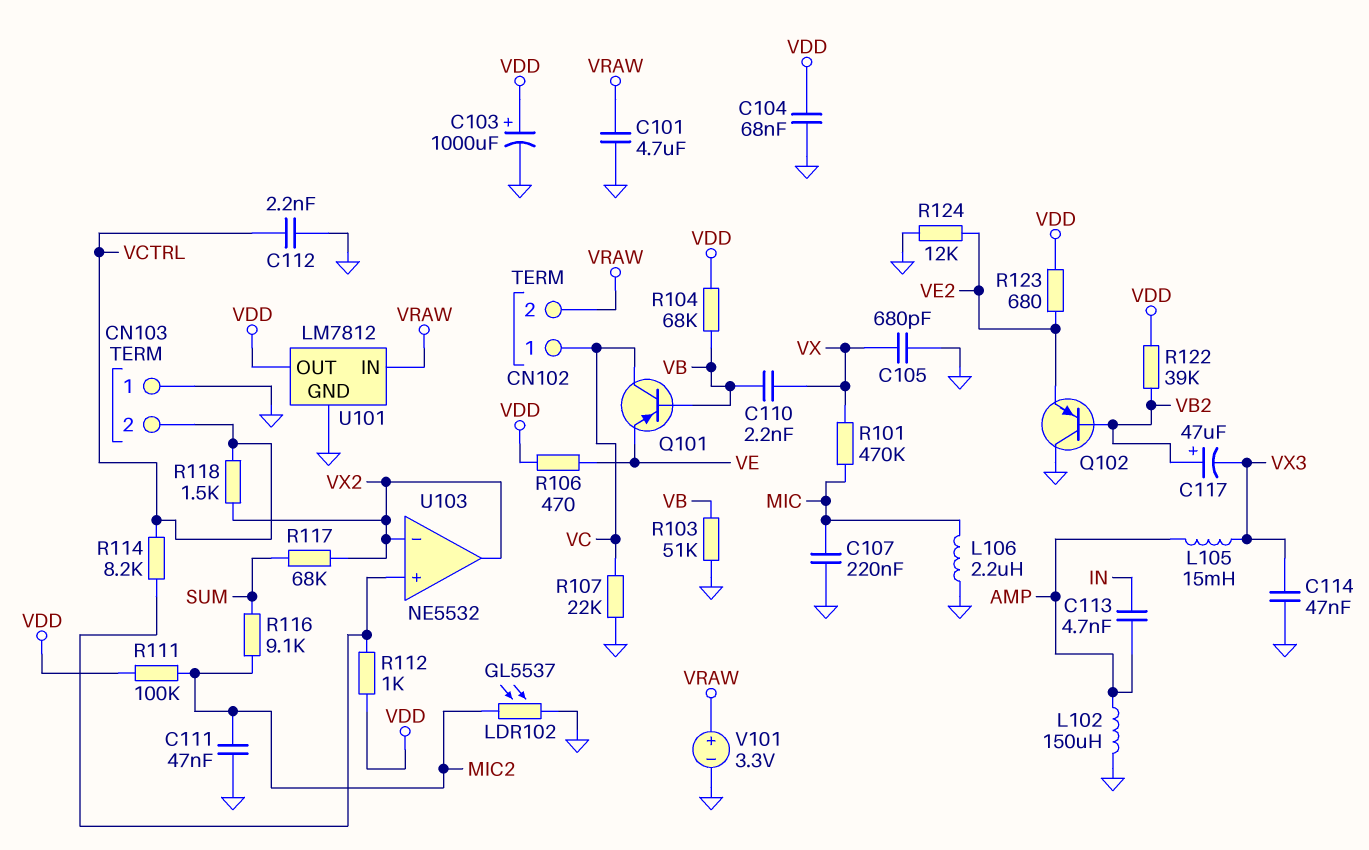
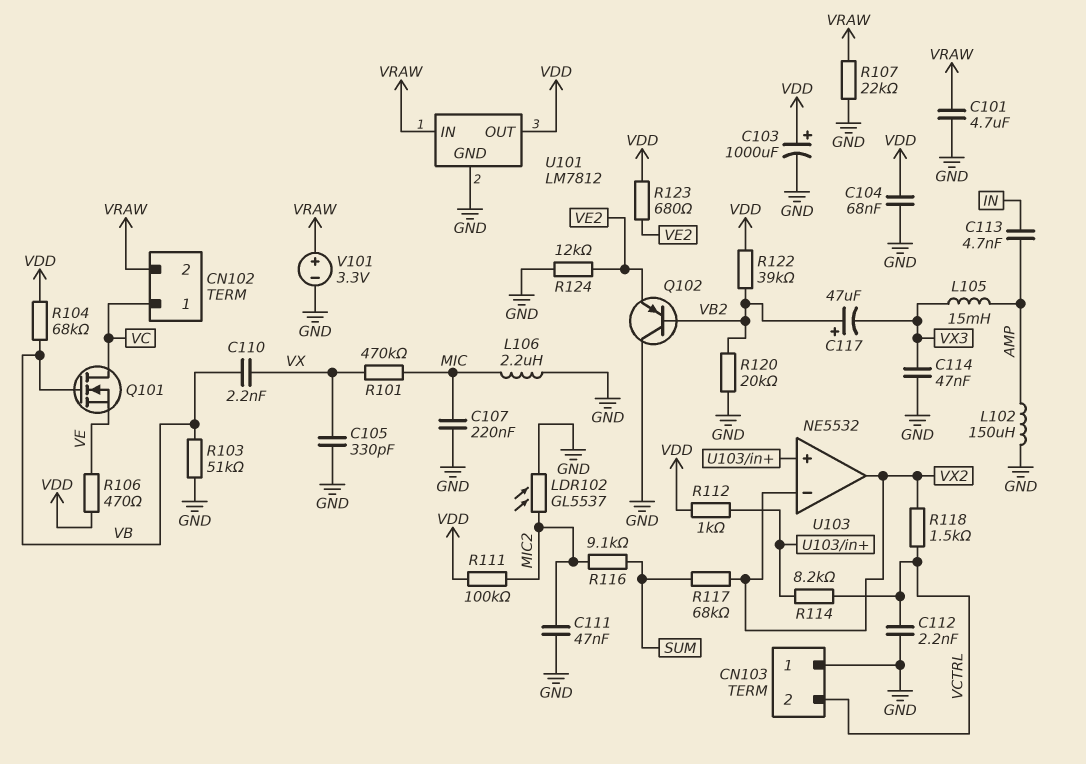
C105: 680pF (GND, VX) -> 330pF (GND, VX)
Q101: PNP (B VB, C VC, E VE) -> NMOS (G VB, D VC, S VE)
R107: 22k (GND, VC) -> 22k (GND, VRAW)
R120: none -> 20k (GND, VB2)

